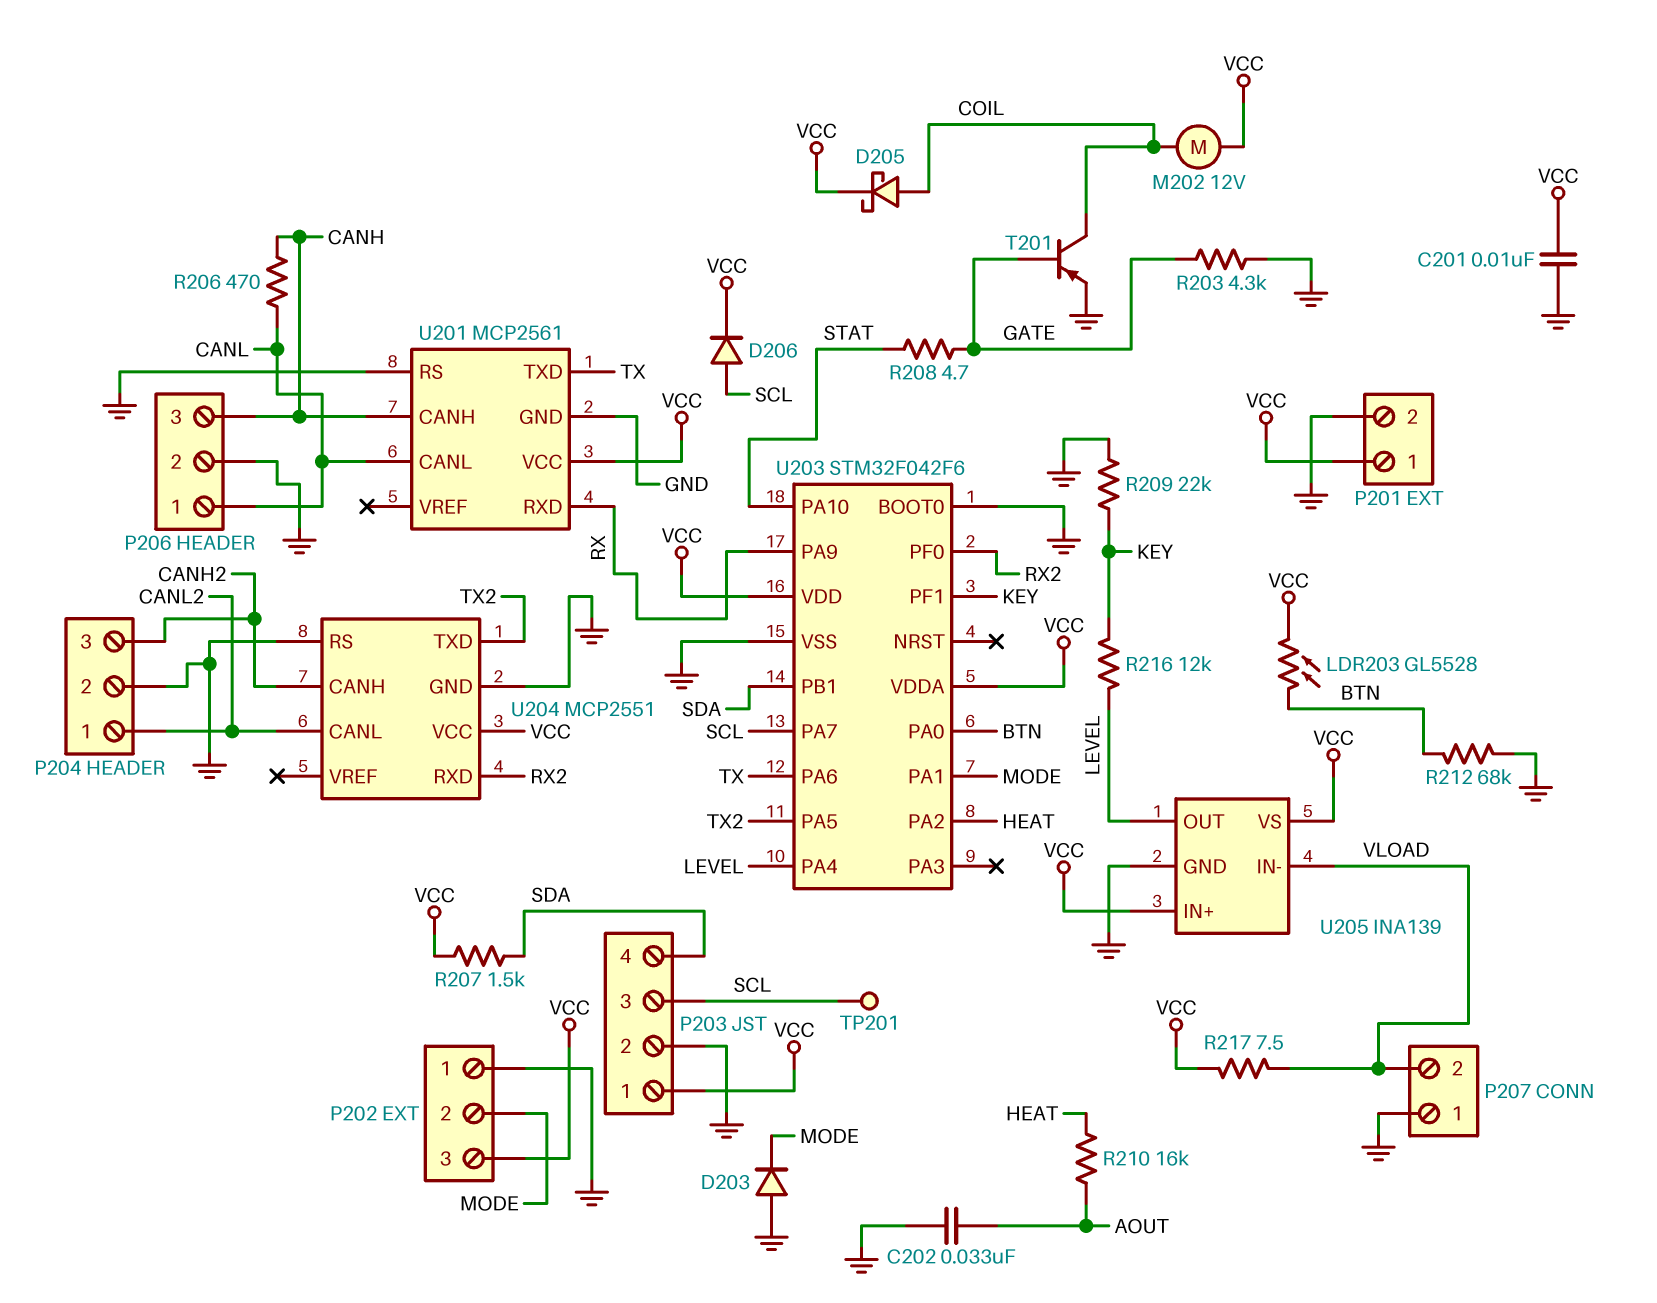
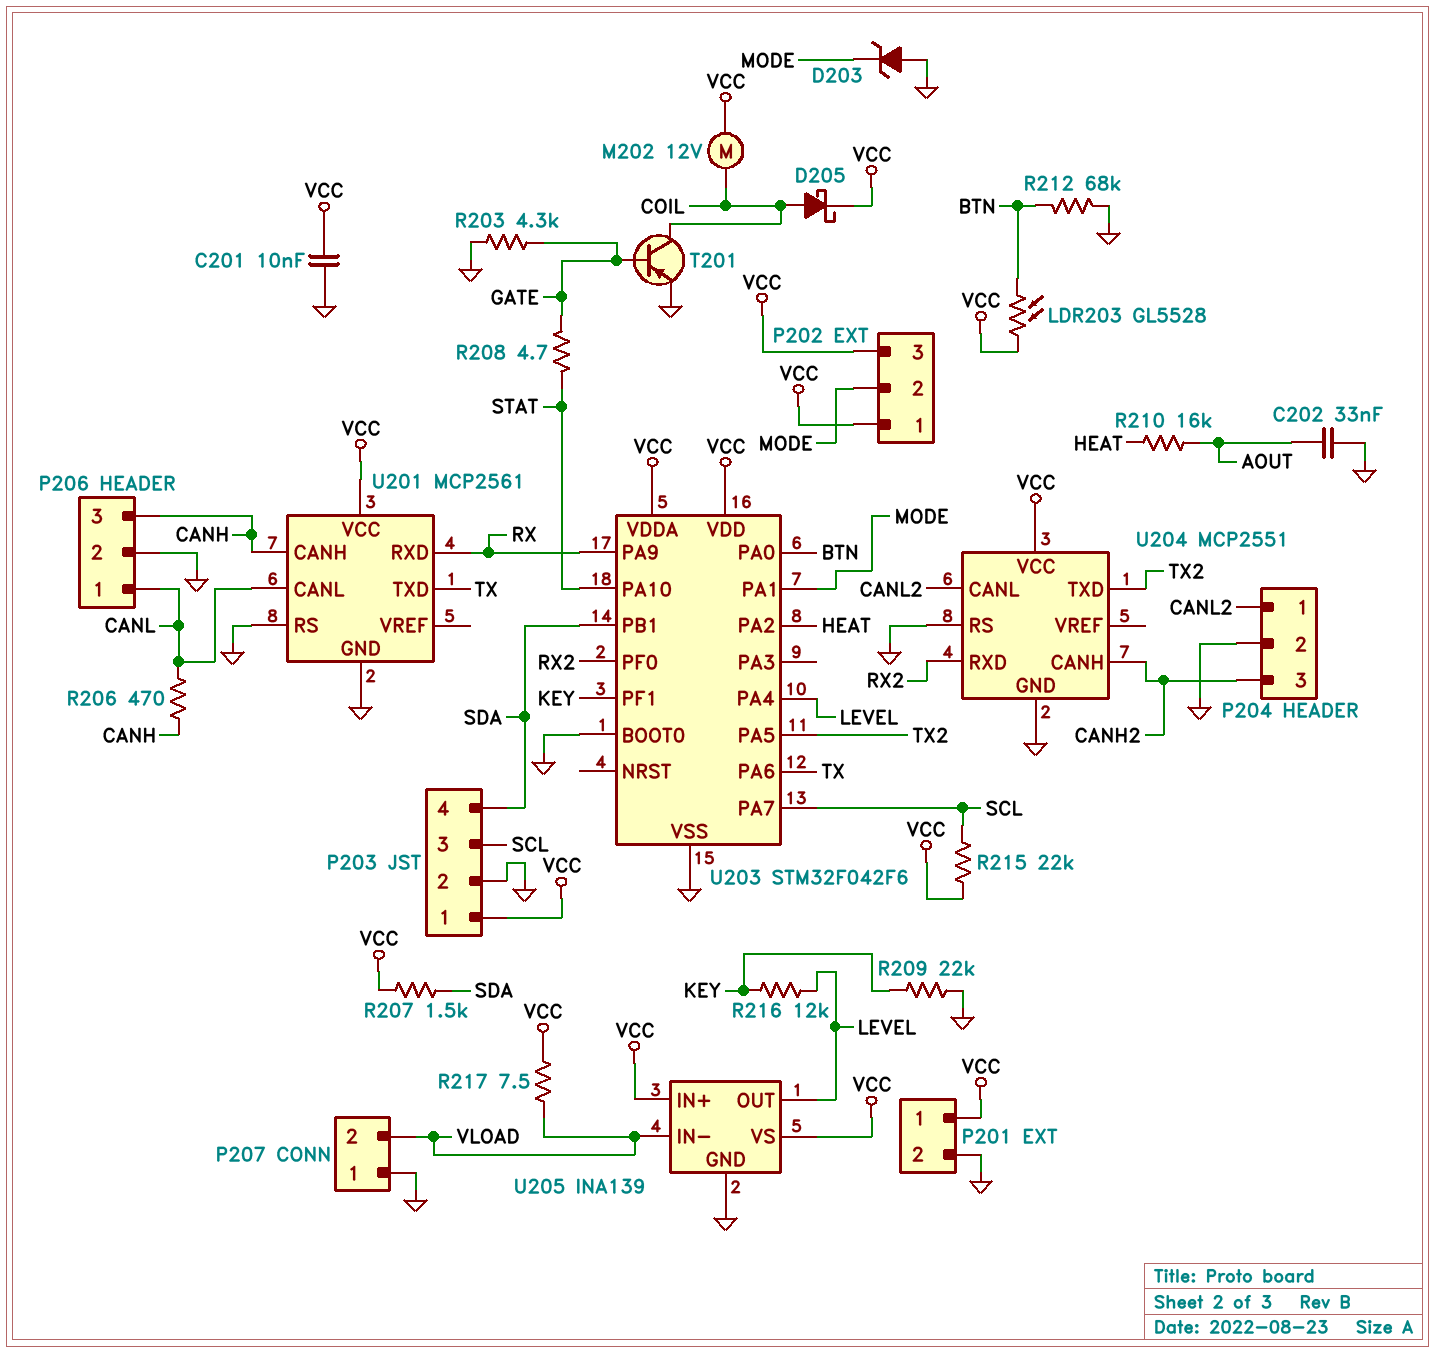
D203: diode (A GND, K MODE) -> zener (A GND, K MODE)
D206: diode (A SCL, K VCC) -> none
P202 pin 1: GND -> VCC
R215: none -> 22k (SCL, VCC)
TP201: test point (SCL) -> none

